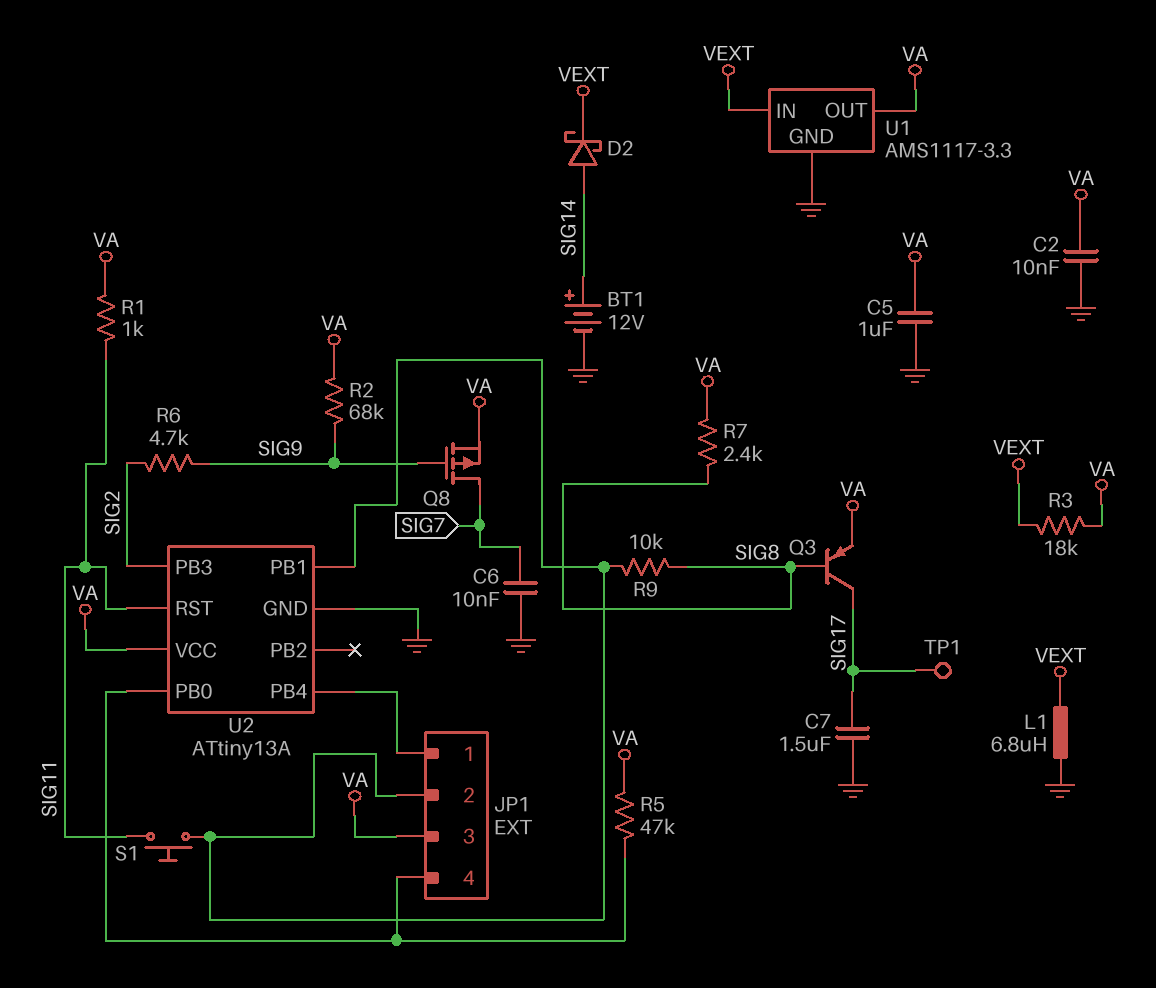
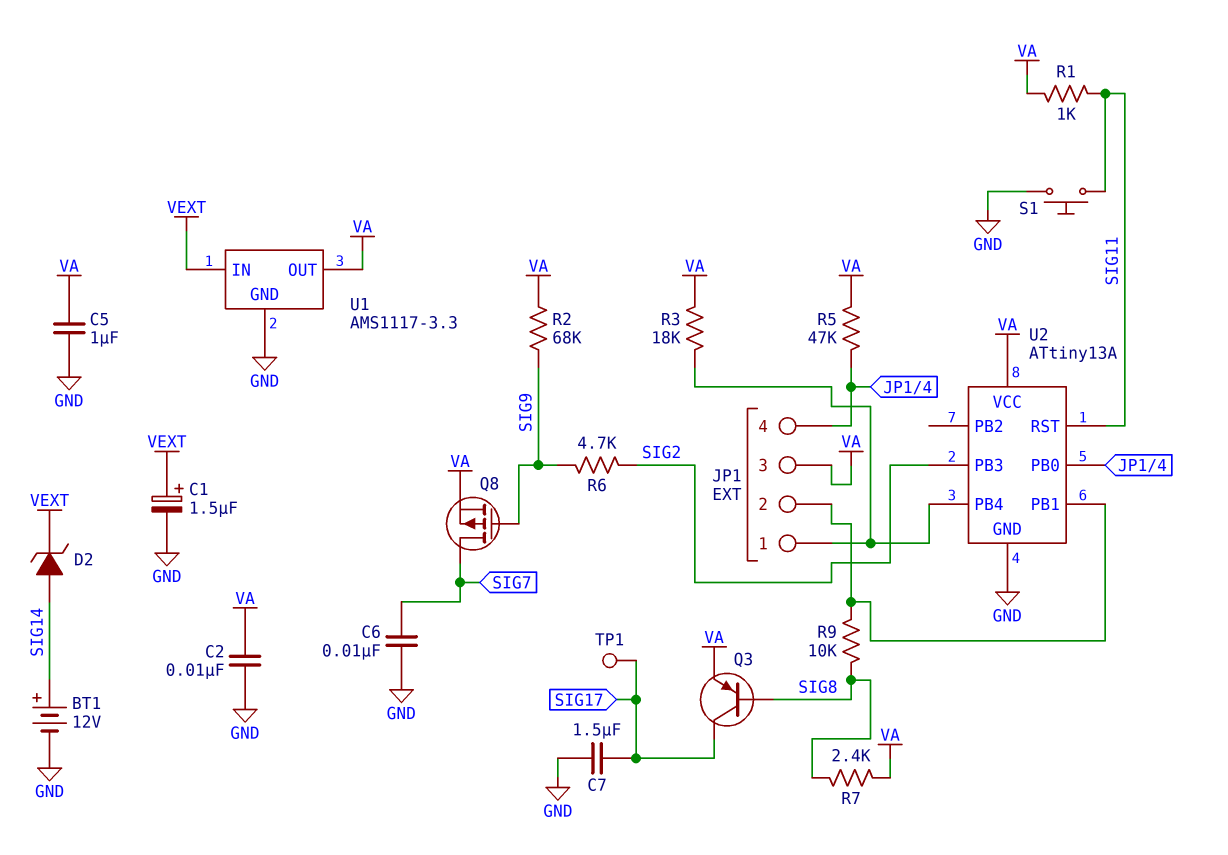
C1: none -> 1.5uF (plus VEXT, minus GND)
D2: schottky (A SIG14, K VEXT) -> zener (A SIG14, K VEXT)
L1: 6.8uH (GND, VEXT) -> none
R3: 18k (VA, VEXT) -> 18k (JP1/1, VA)
S1: button (JP1/2, SIG11) -> button (GND, SIG11)

